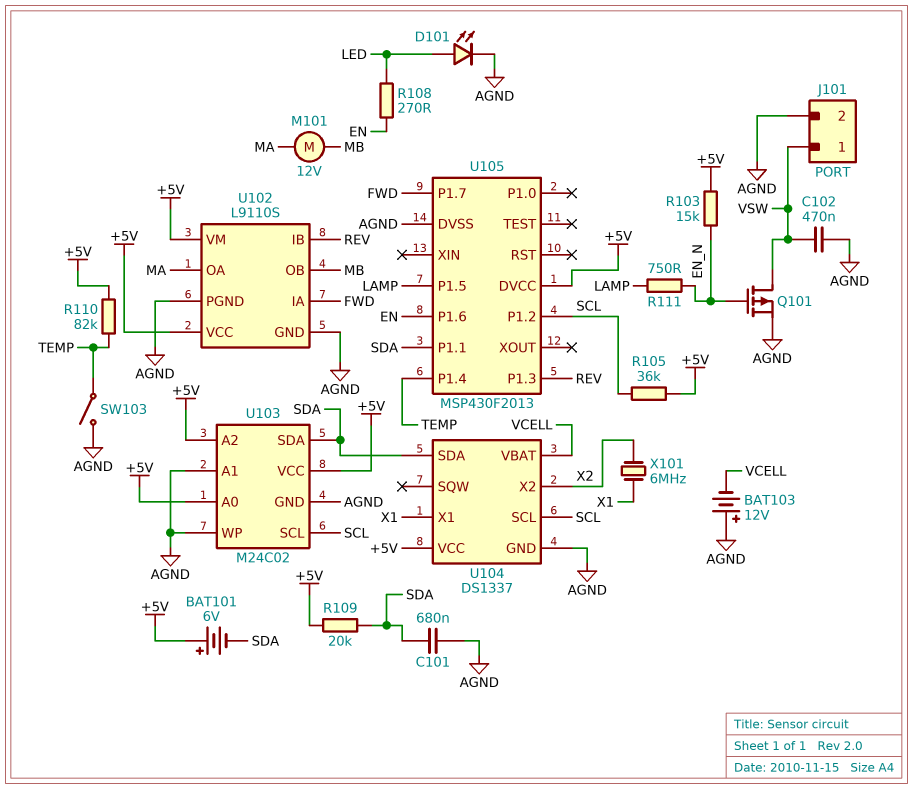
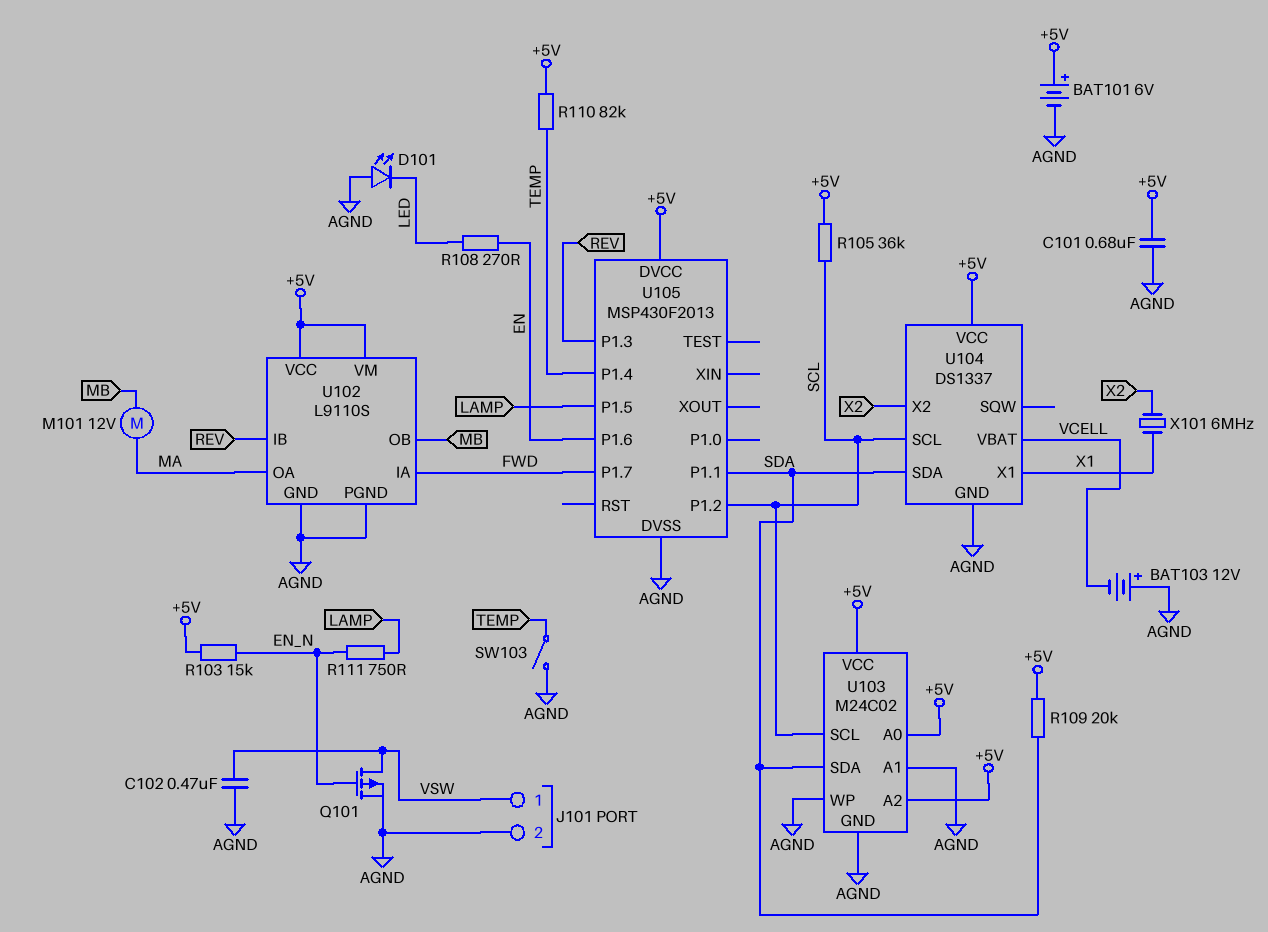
BAT101: 6V (plus +5V, minus SDA) -> 6V (plus +5V, minus AGND)
C101: 680nF (AGND, SDA) -> 680nF (+5V, AGND)
D101: LED (A LED, K AGND) -> LED (A AGND, K LED)

